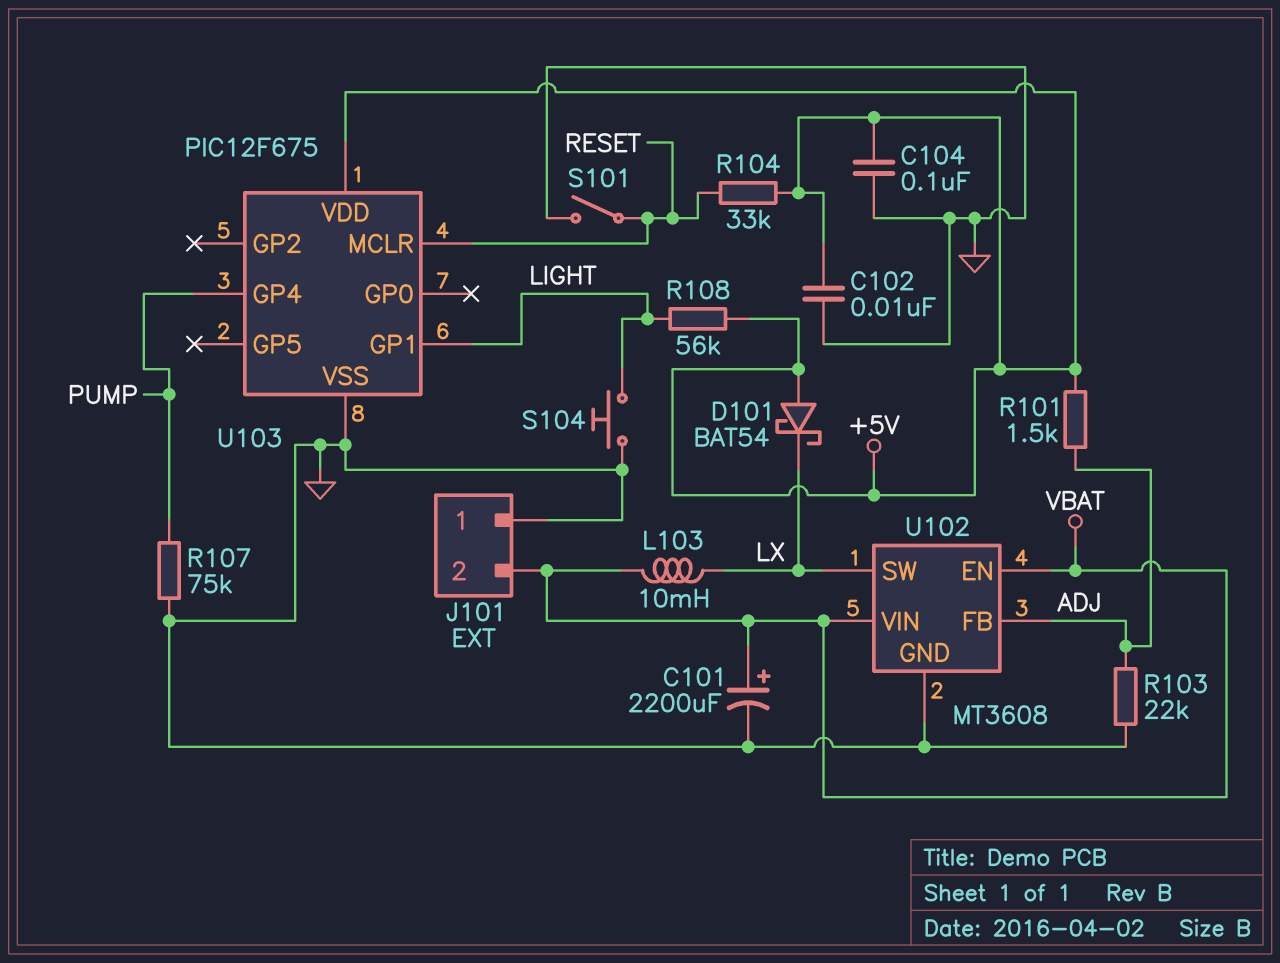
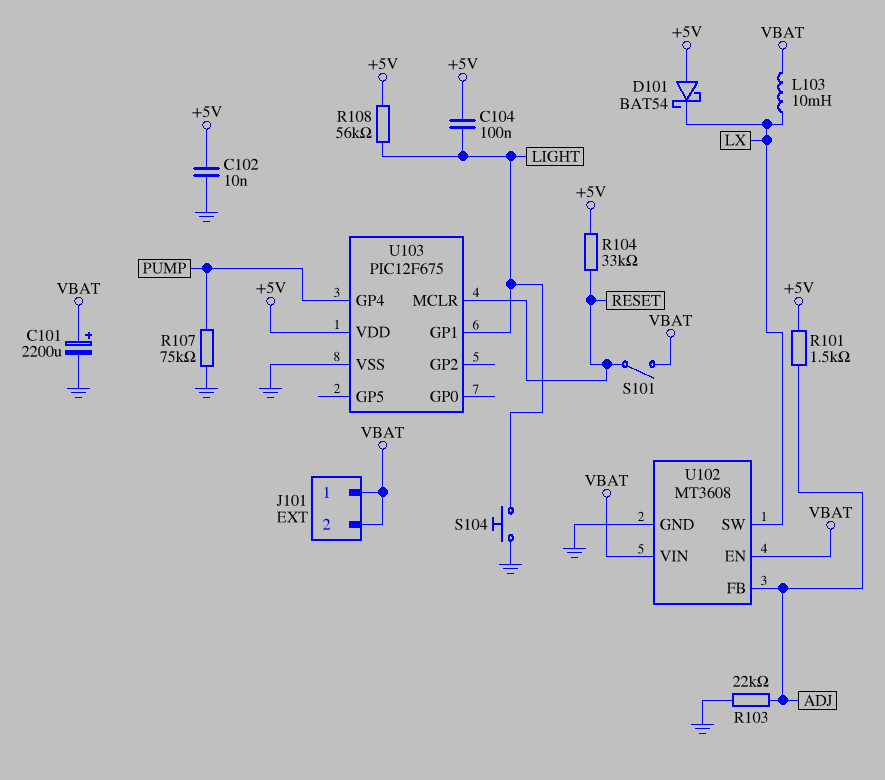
C104: 100nF (+5V, GND) -> 100nF (+5V, LIGHT)
J101 pin 1: GND -> VBAT
S101: switch (GND, RESET) -> switch (RESET, VBAT)

